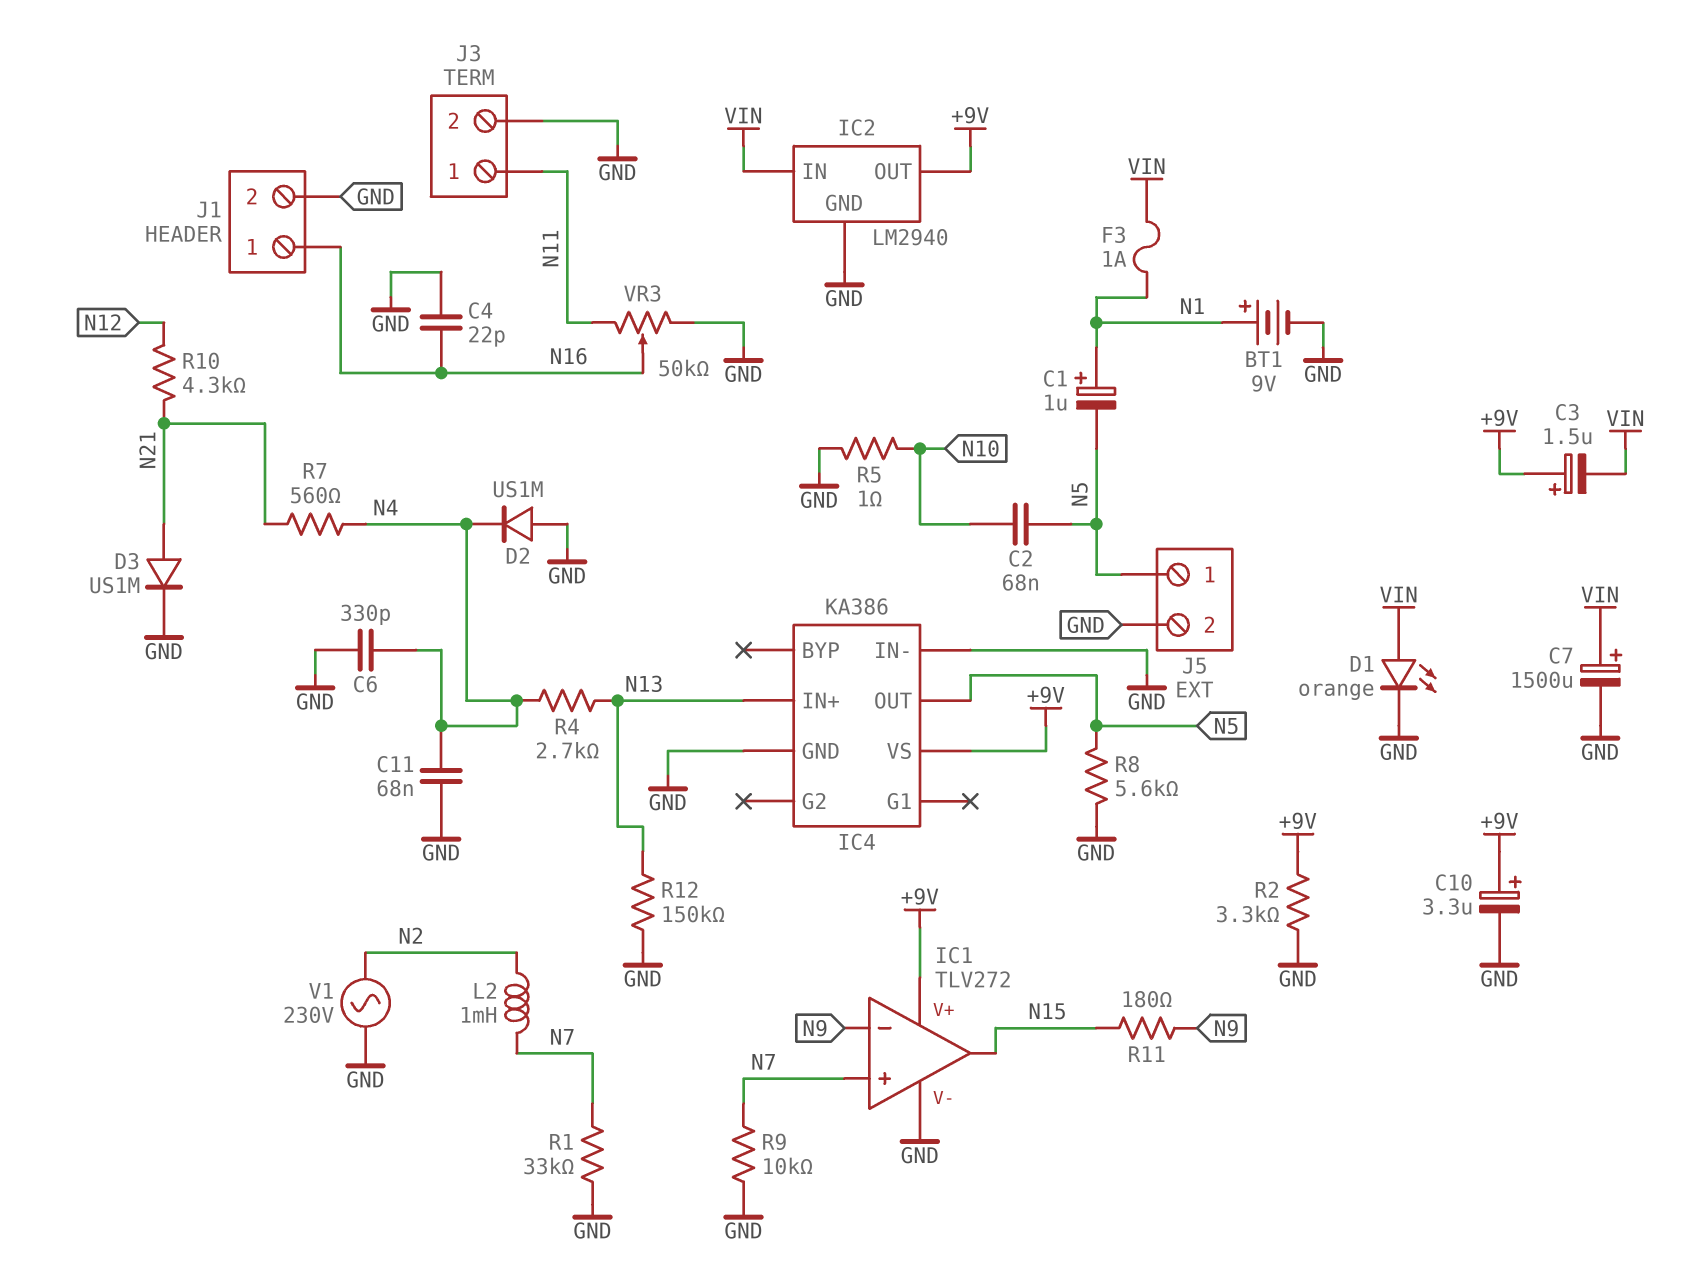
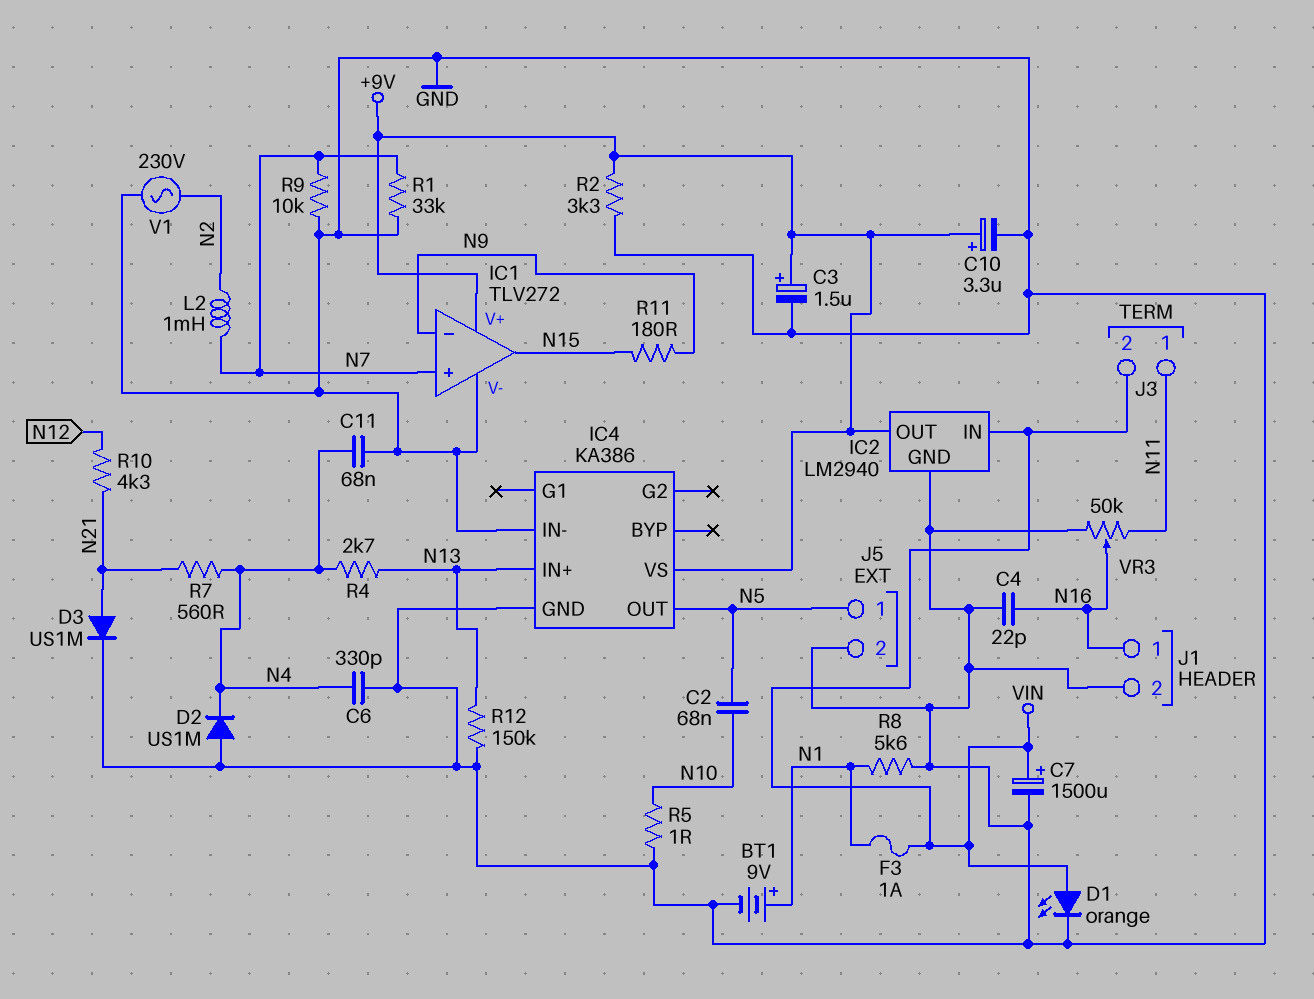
C1: 1uF (plus N1, minus N5) -> none
C3: 1.5uF (plus +9V, minus VIN) -> 1.5uF (plus +9V, minus GND)
J3 pin 2: GND -> VIN
R8: 5.6k (GND, N5) -> 5.6k (GND, N1)

